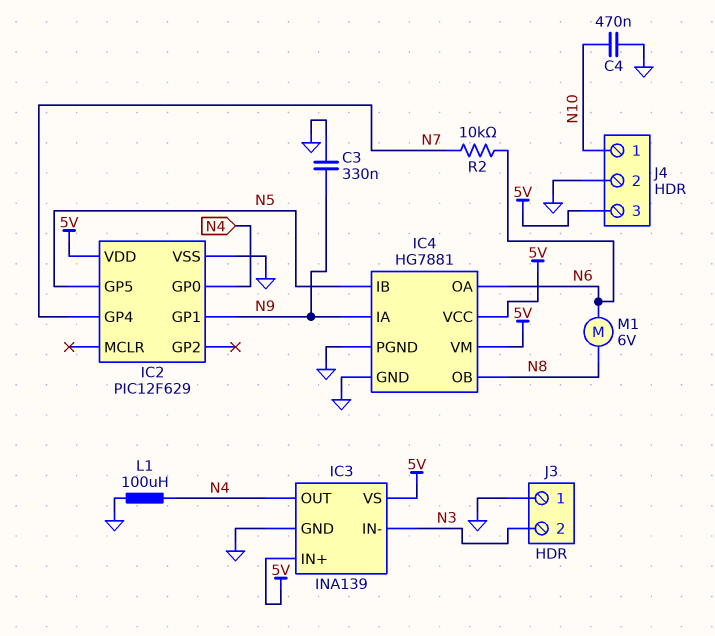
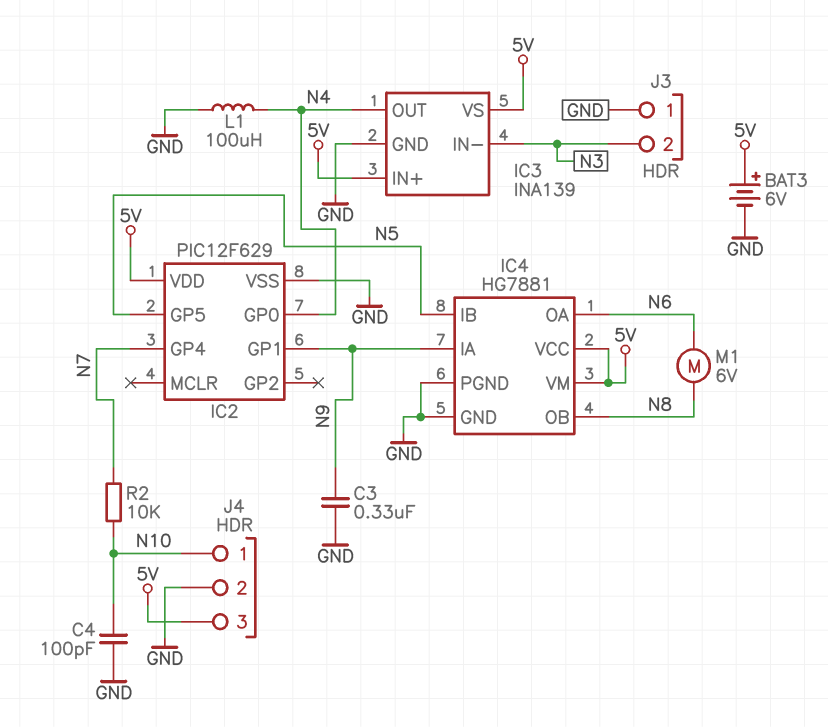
BAT3: none -> 6V (plus 5V, minus GND)
C4: 470nF (GND, N10) -> 100pF (GND, N10)
R2: 10k (N6, N7) -> 10k (N7, N10)

